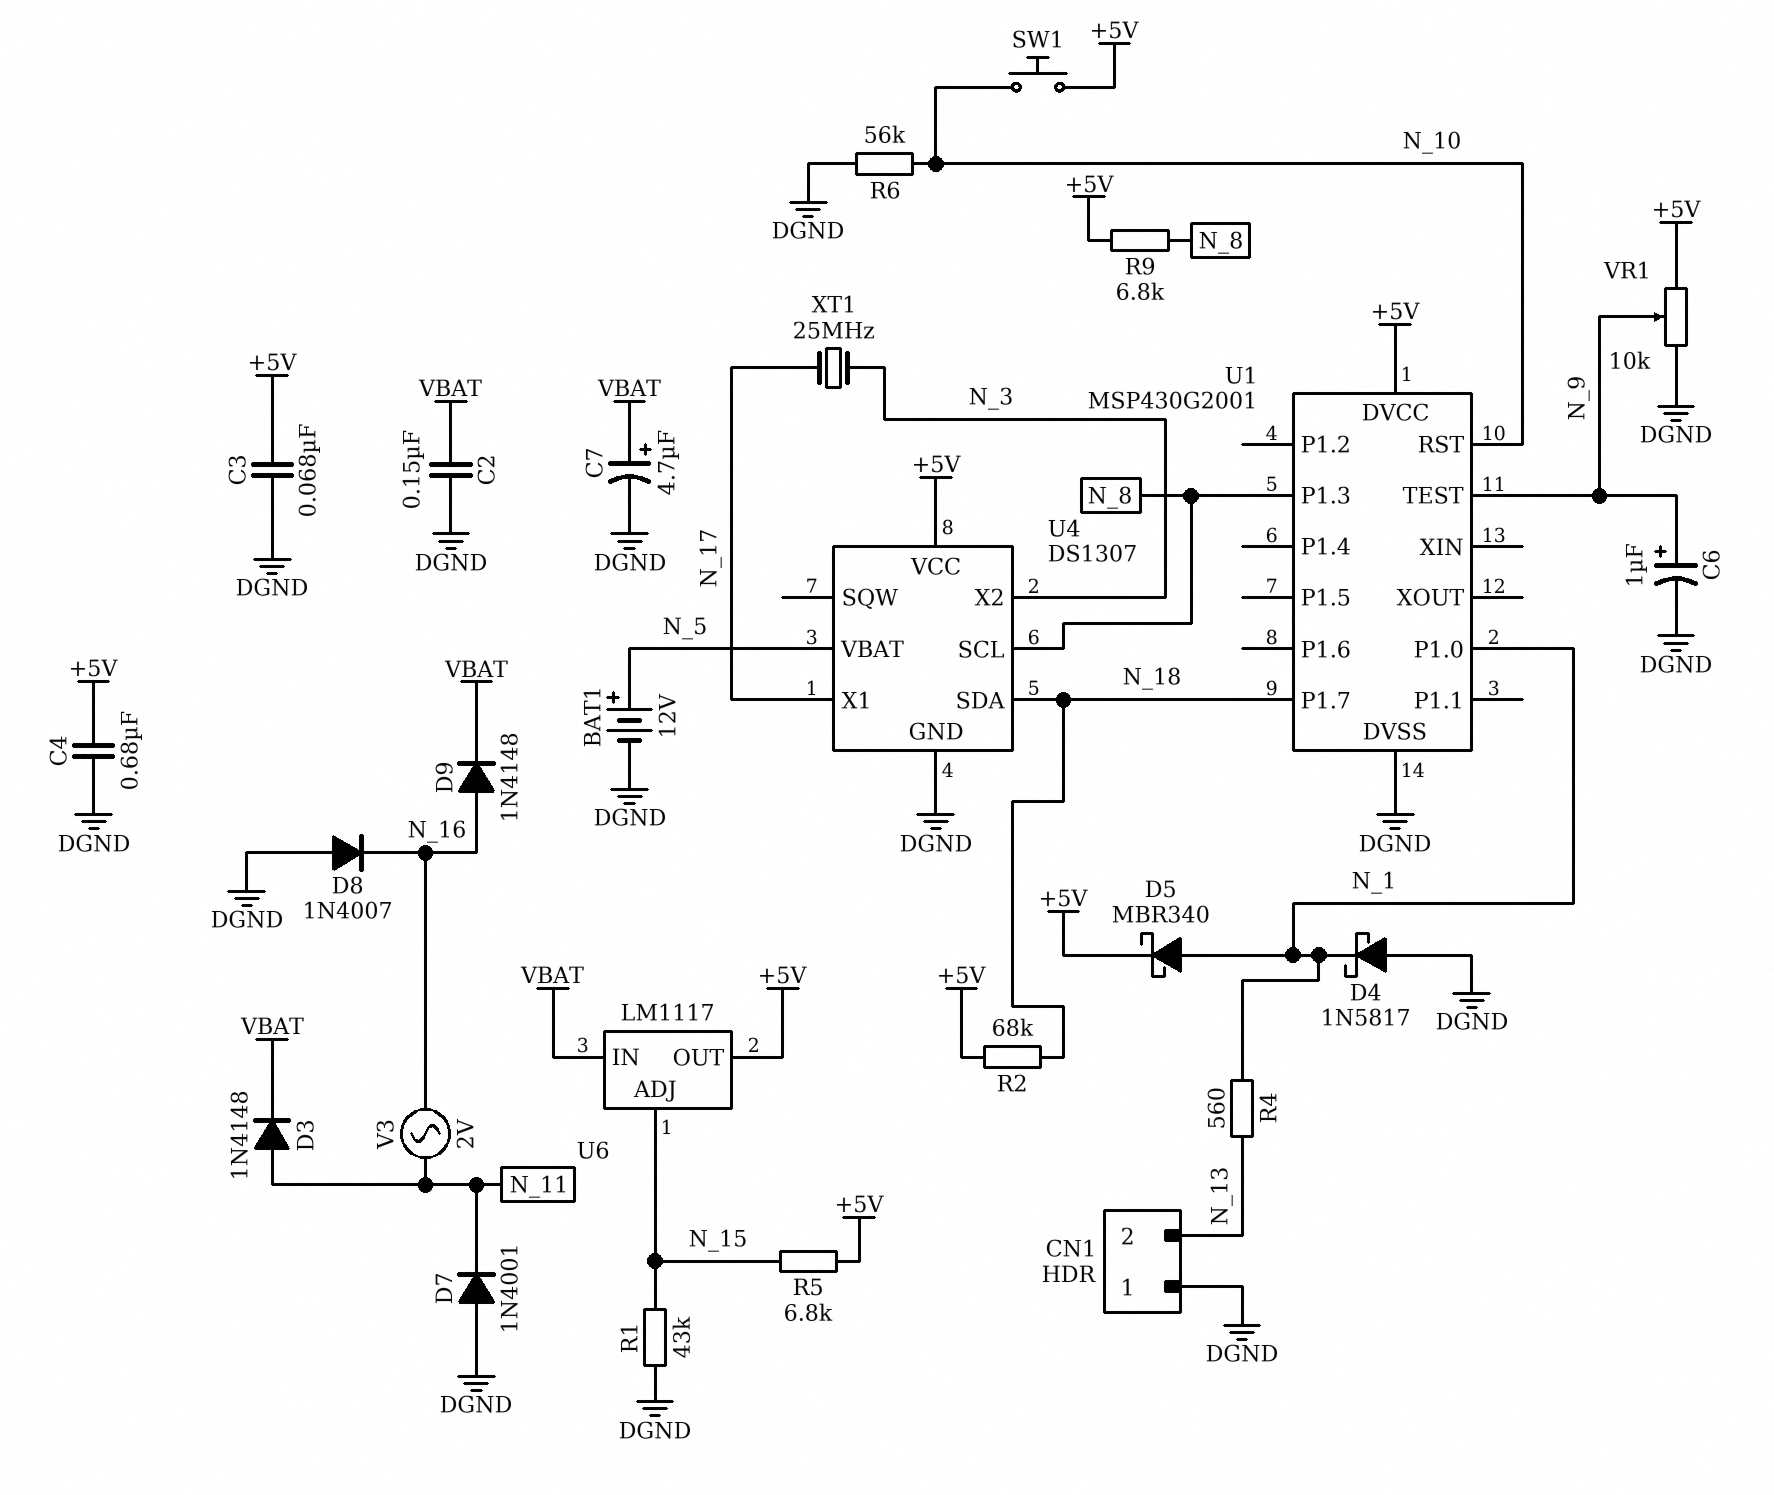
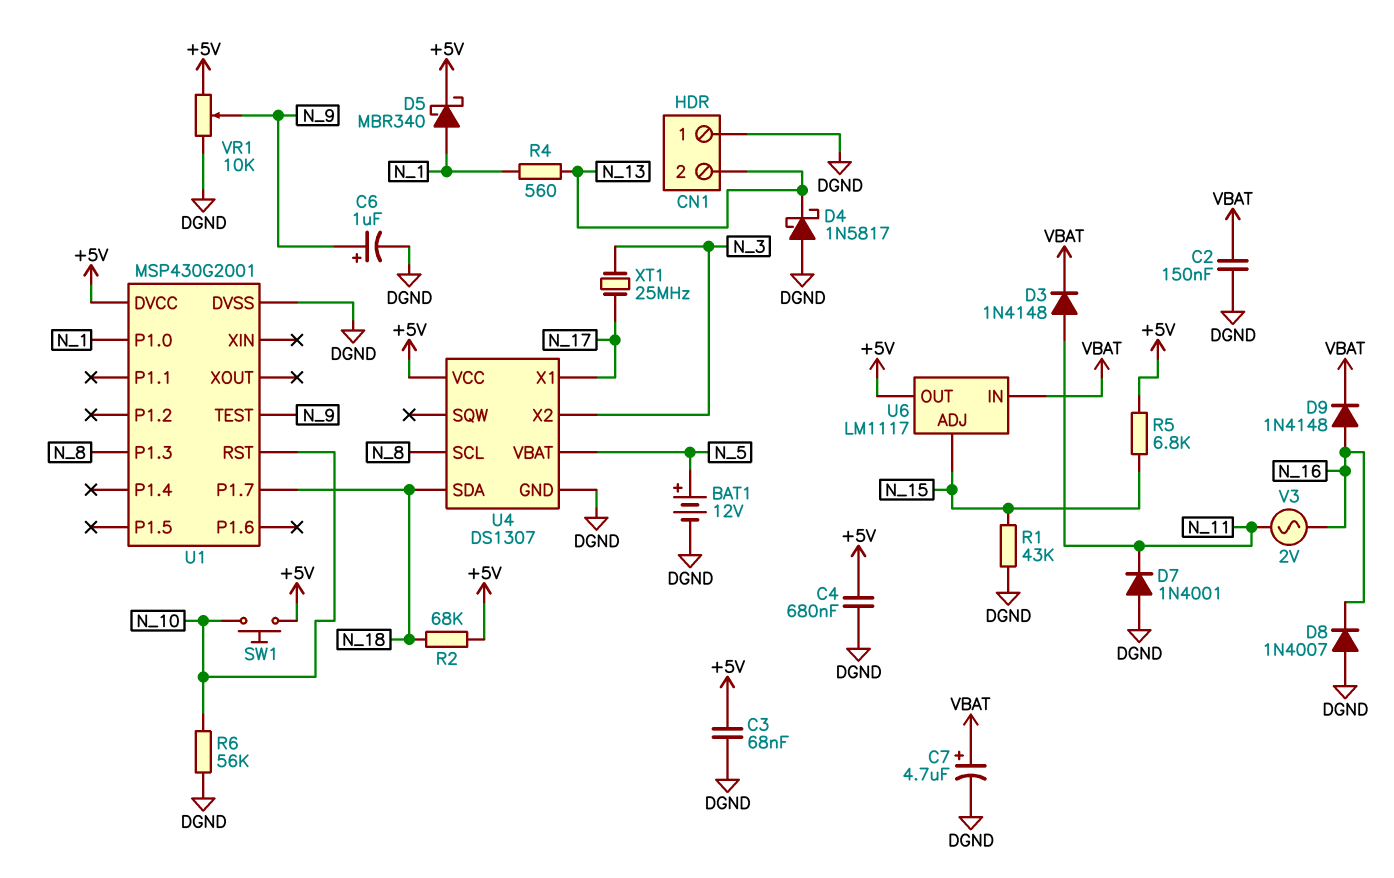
D4: schottky 1N5817 (A DGND, K N_1) -> schottky 1N5817 (A DGND, K N_13)
R9: 6.8k (+5V, N_8) -> none

